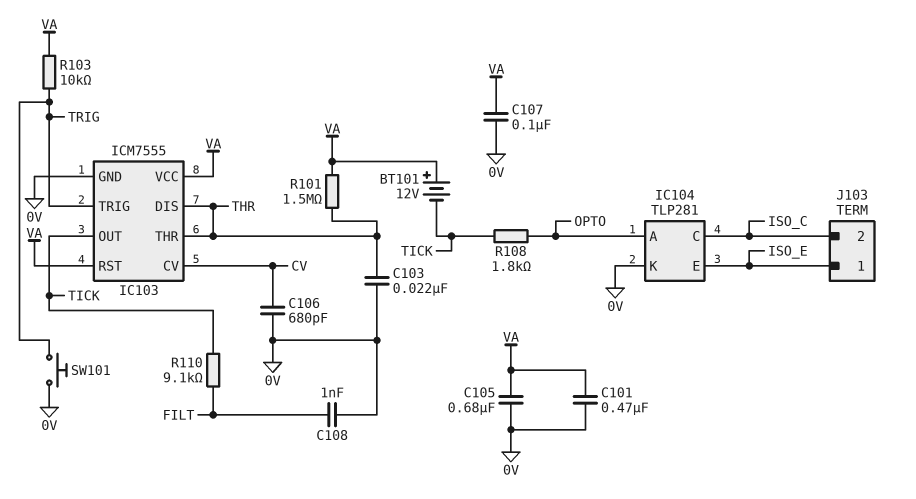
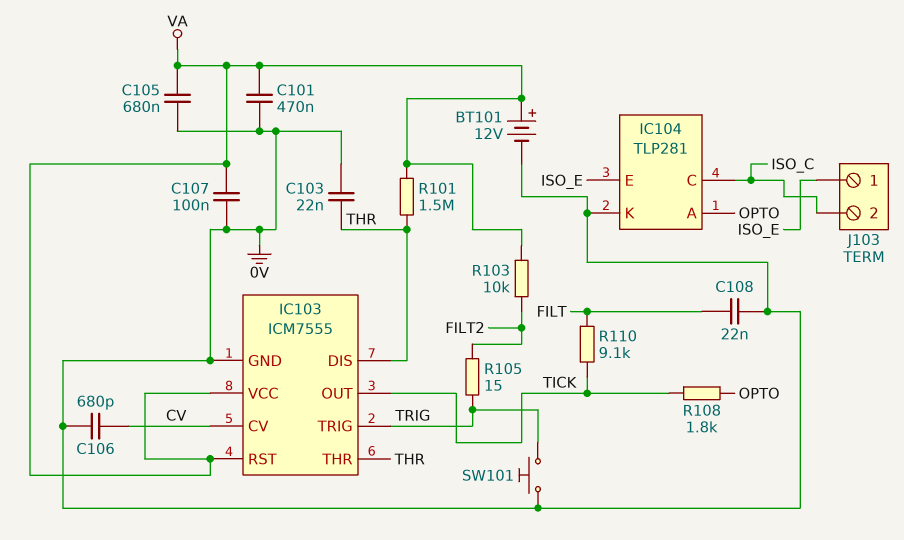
BT101: 12V (plus VA, minus TICK) -> 12V (plus VA, minus 0V)
C108: 1nF (0V, FILT) -> 22nF (0V, FILT)
R103: 10k (TRIG, VA) -> 10k (FILT2, VA)
R105: none -> 15 (FILT2, TRIG)

